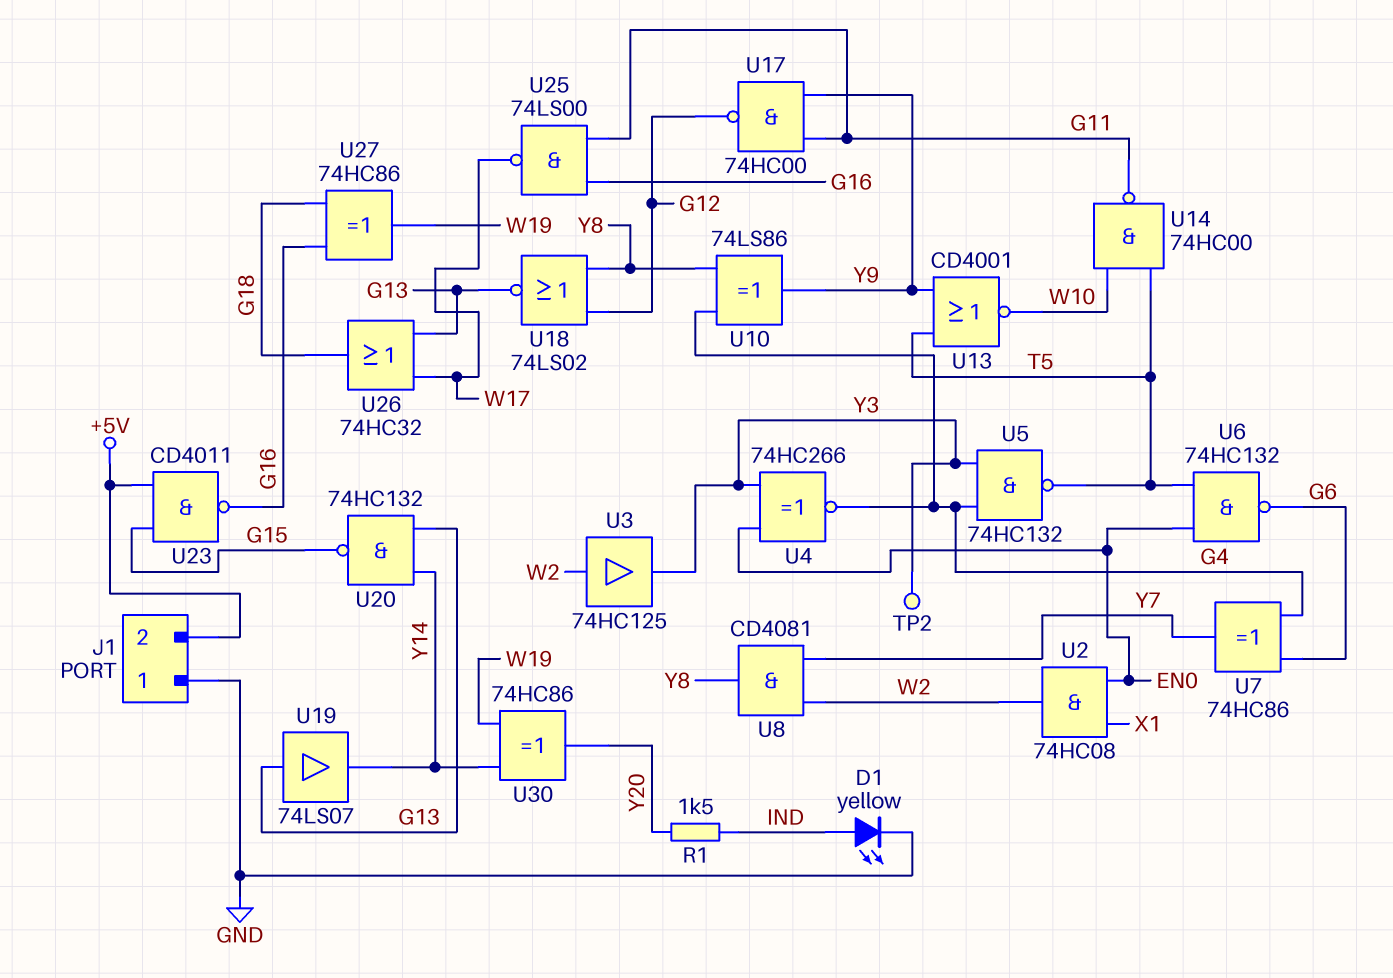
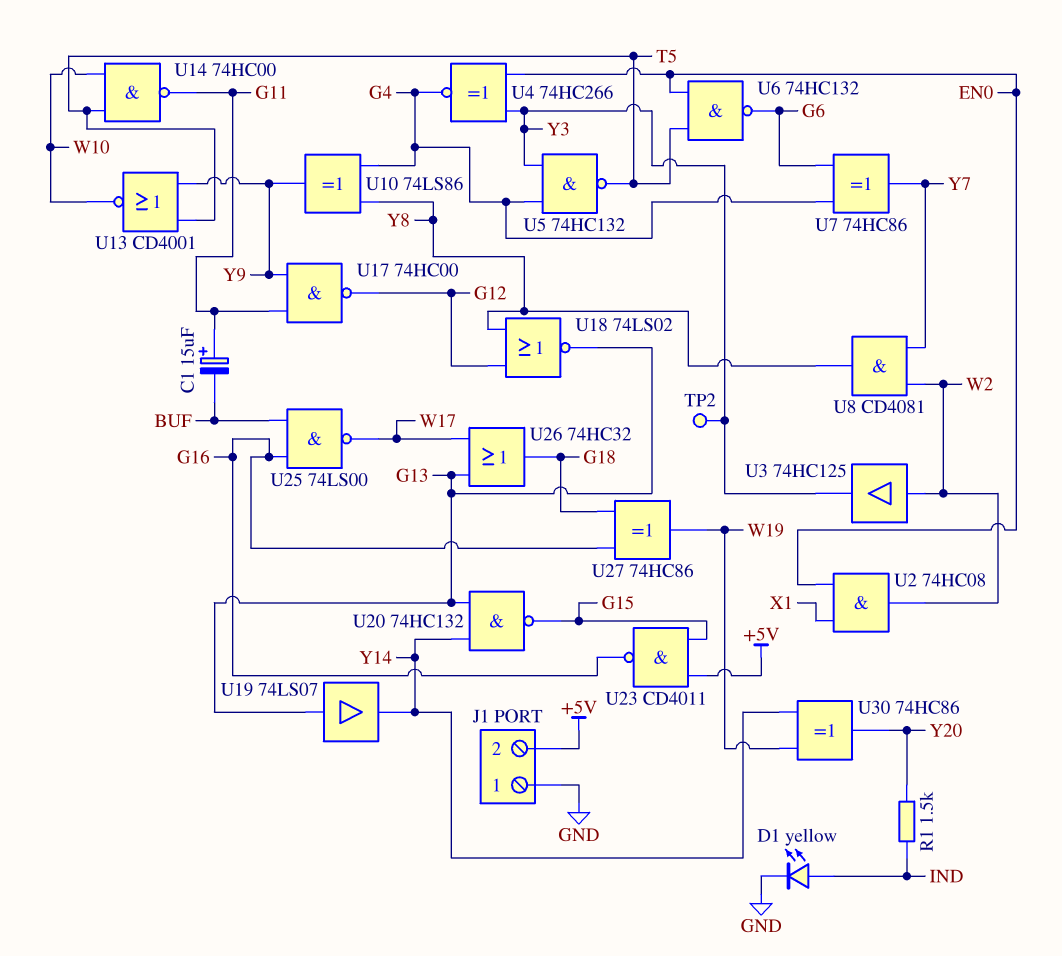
C1: none -> 15uF (plus G11, minus BUF)
U25: NAND 74LS00 (in G11, in G16, out W17) -> NAND 74LS00 (in BUF, in G16, out W17)

